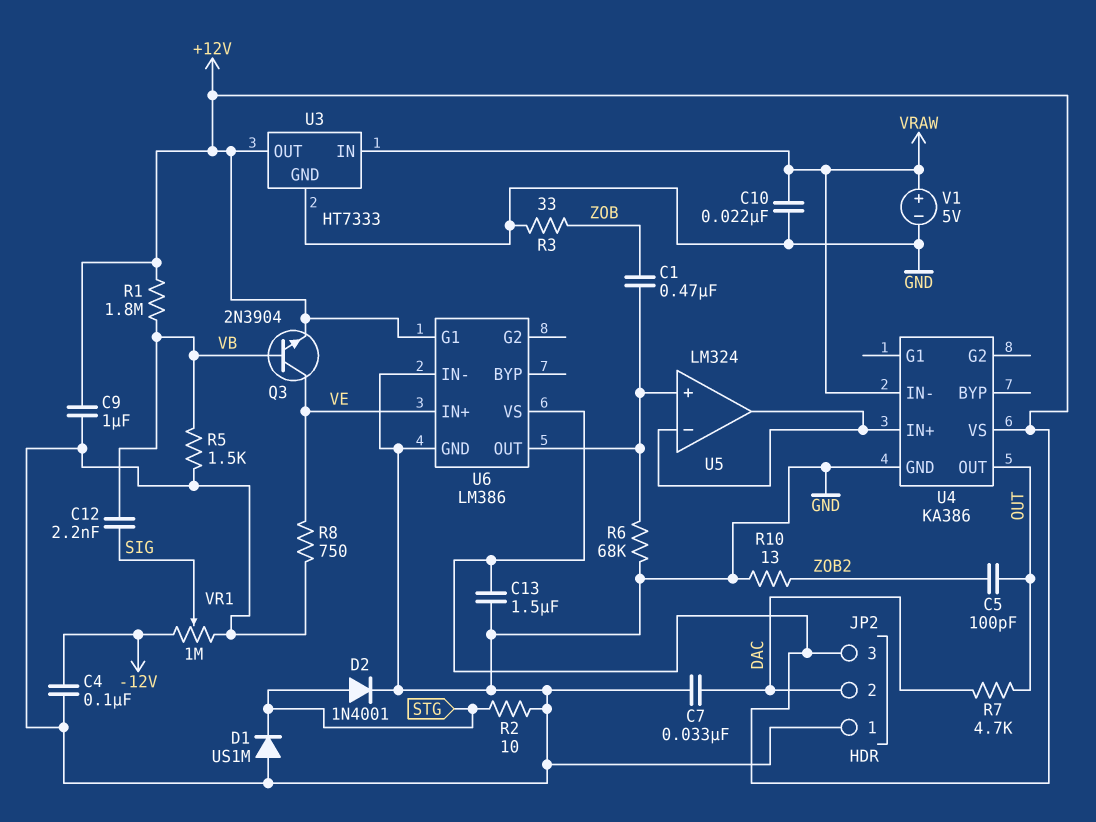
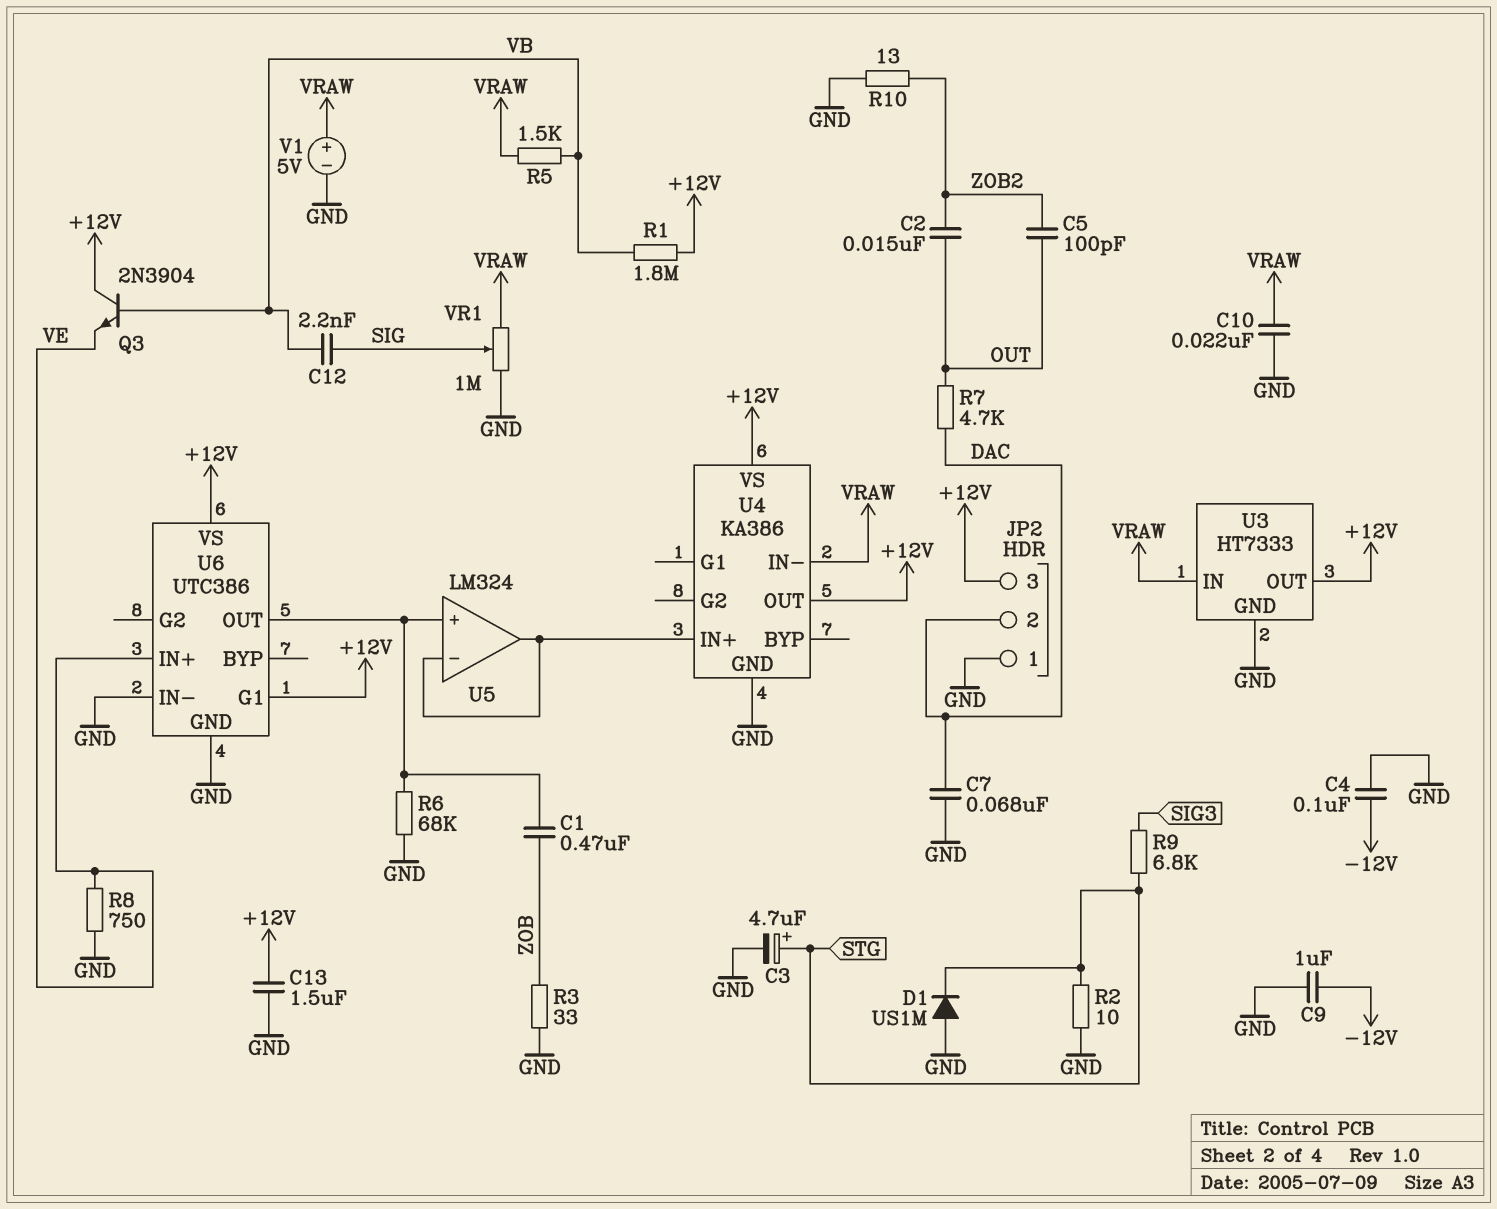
C2: none -> 15nF (OUT, ZOB2)
C3: none -> 4.7uF (plus STG, minus GND)
C7: 33nF (DAC, GND) -> 68nF (DAC, GND)
C9: 1uF (+12V, GND) -> 1uF (-12V, GND)
D2: diode 1N4001 (A STG, K GND) -> none
Q3: NPN 2N3904 (B VB, C VE, E +12V) -> NPN 2N3904 (B VB, C +12V, E VE)
R5: 1.5k (GND, VB) -> 1.5k (VB, VRAW)
R9: none -> 6.8k (SIG3, STG)
U4 pin OUT: OUT -> +12V
U6: LM386 -> UTC386
VR1: 1M (-12V, GND, wiper SIG) -> 1M (GND, VRAW, wiper SIG)

